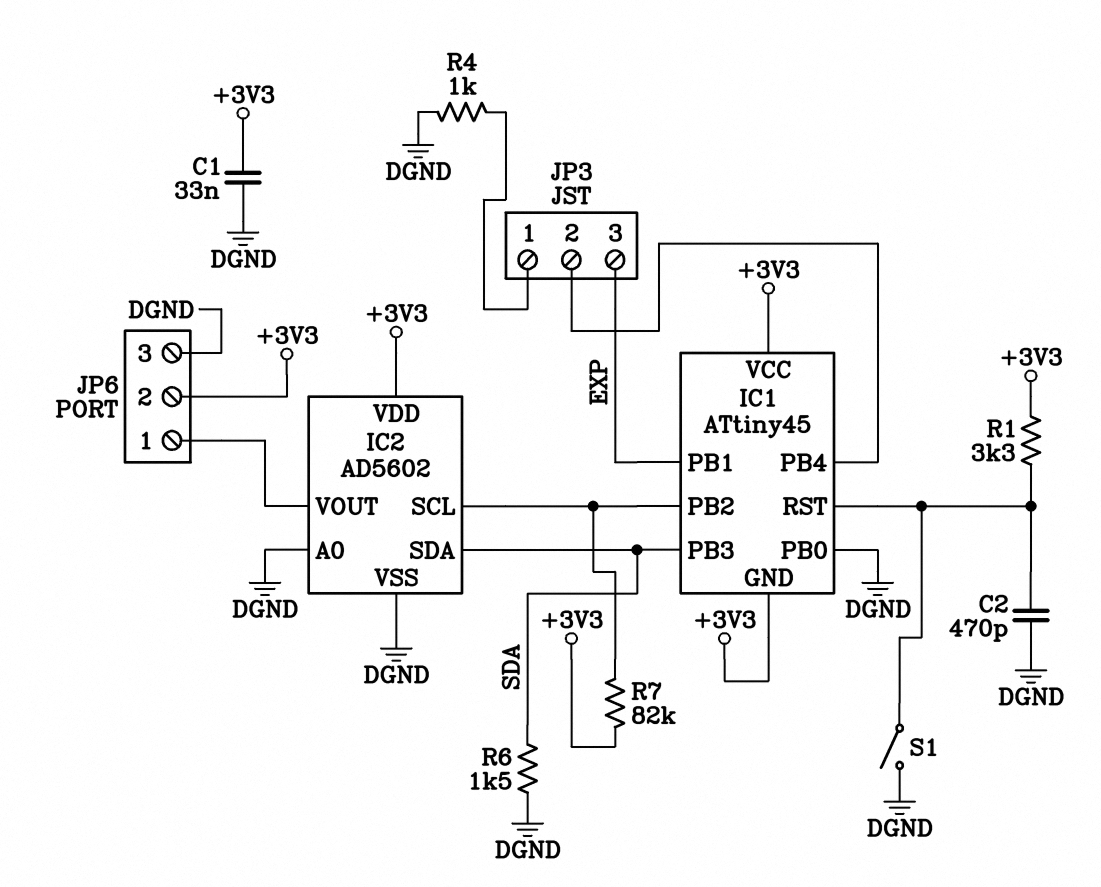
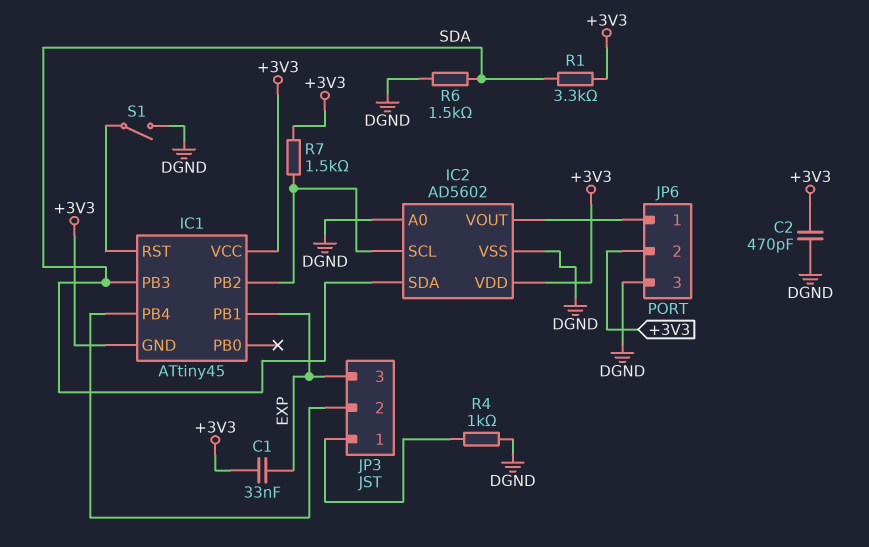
C1: 33nF (+3V3, DGND) -> 33nF (+3V3, EXP)
C2: 470pF (DGND, IC1/RST) -> 470pF (+3V3, DGND)
IC1 pin PB0: DGND -> none
R1: 3.3k (+3V3, IC1/RST) -> 3.3k (+3V3, SDA)
R7: 82k (+3V3, IC1/PB2) -> 1.5k (+3V3, IC1/PB2)

